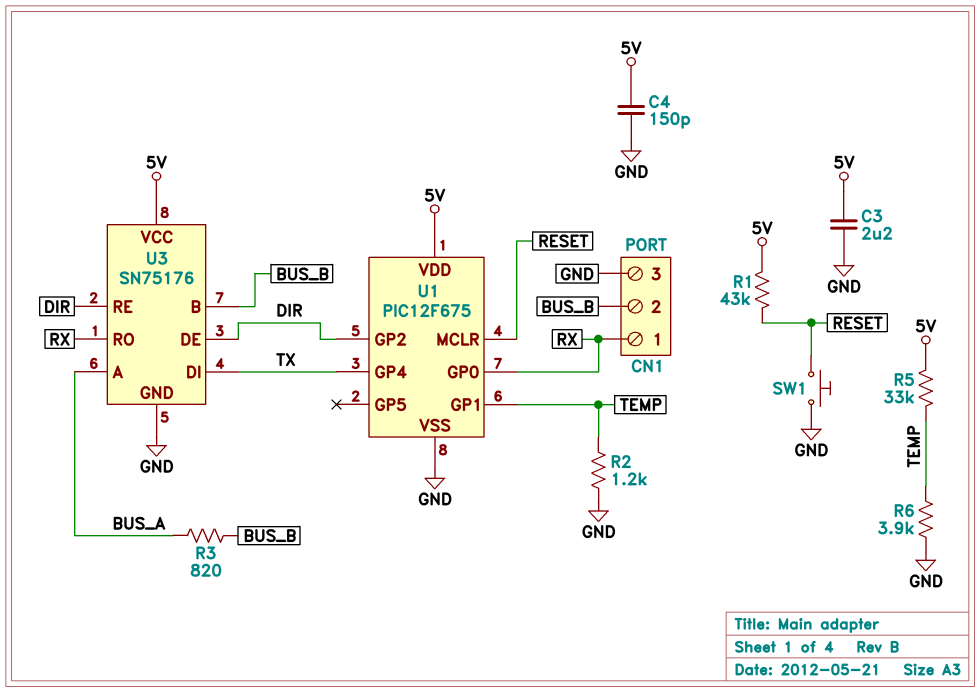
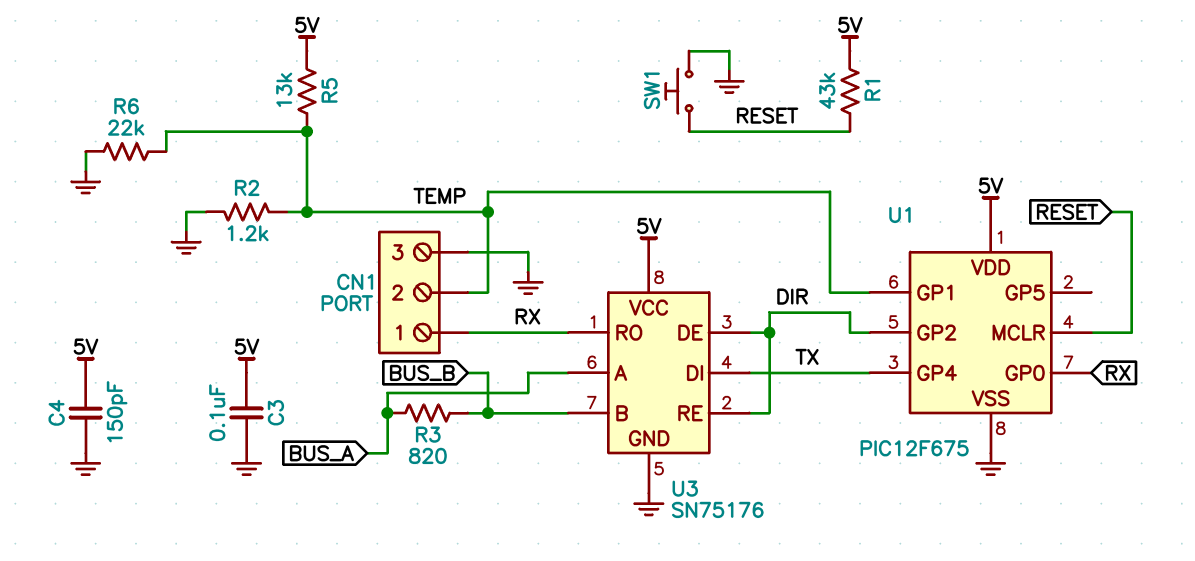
C3: 2.2uF (5V, GND) -> 100nF (5V, GND)
CN1 pin 2: BUS_B -> TEMP
R5: 33k (5V, TEMP) -> 13k (5V, TEMP)
R6: 3.9k (GND, TEMP) -> 22k (GND, TEMP)

